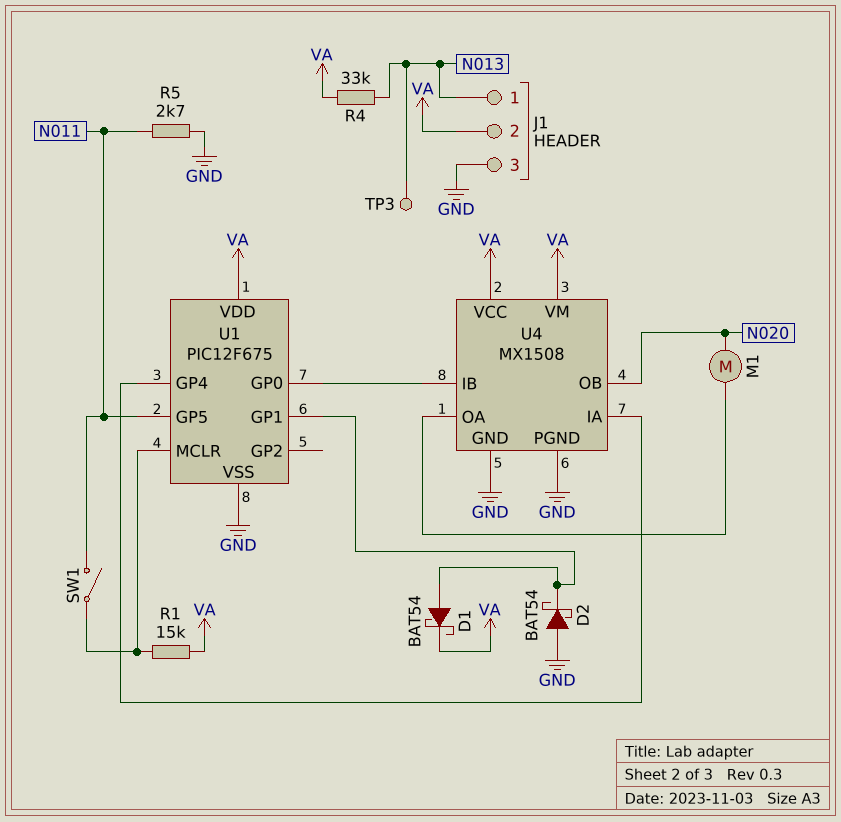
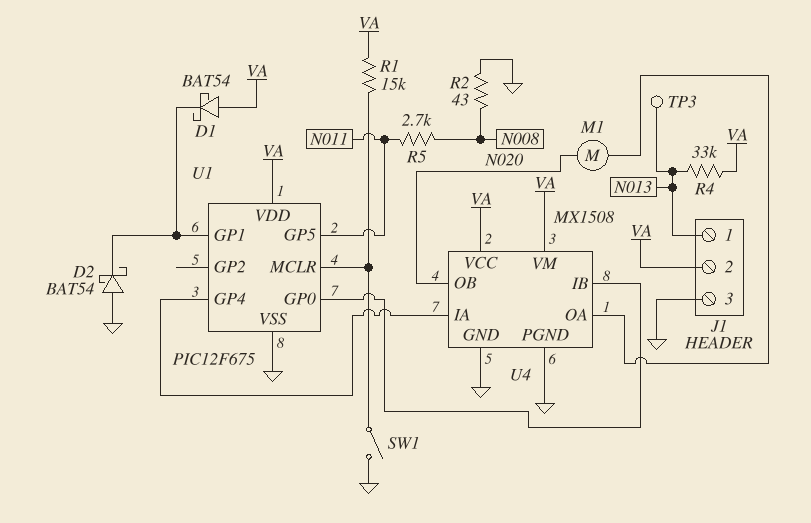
D1: schottky BAT54 (A U1/GP1, K VA) -> schottky BAT54 (A VA, K U1/GP1)
R2: none -> 43 (GND, N008)
R5: 2.7k (GND, N011) -> 2.7k (N008, N011)
SW1: switch (N011, U1/MCLR) -> switch (GND, U1/MCLR)

